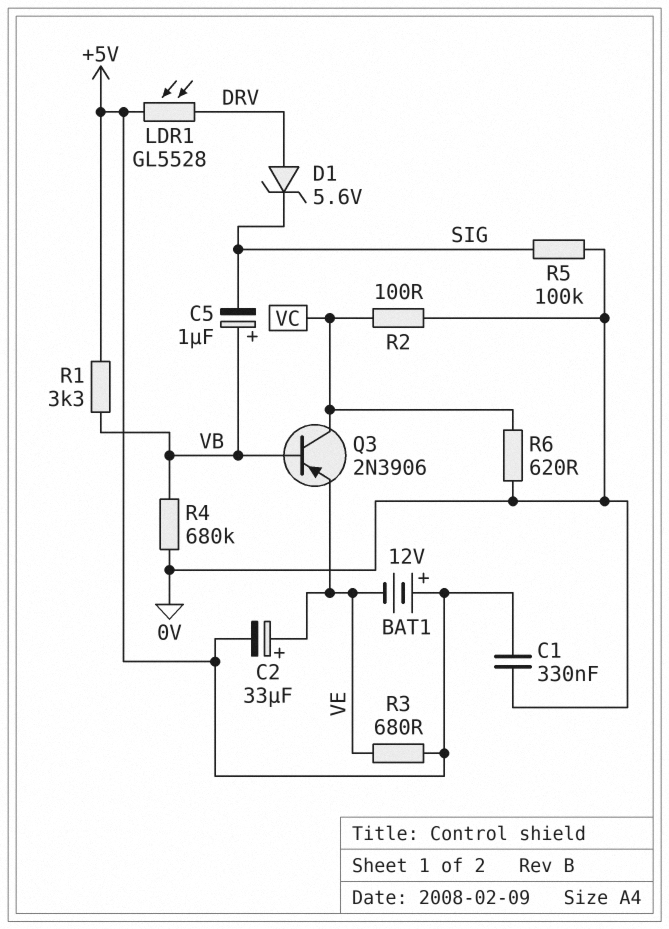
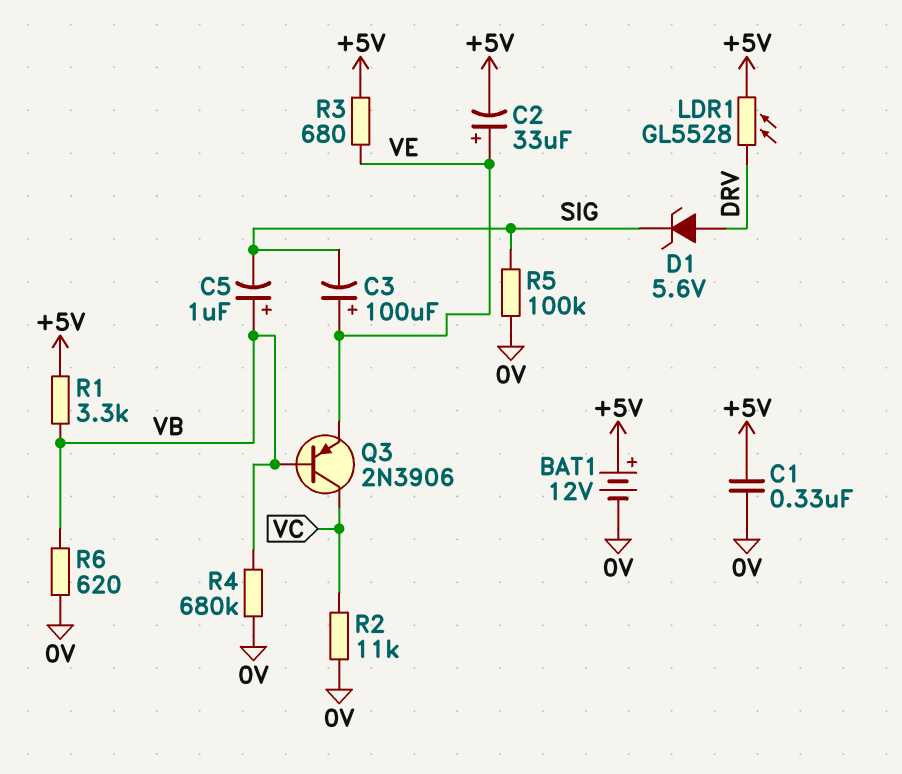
BAT1: 12V (plus +5V, minus VE) -> 12V (plus +5V, minus 0V)
C3: none -> 100uF (plus VE, minus SIG)
R2: 100 (0V, VC) -> 11k (0V, VC)
R6: 620 (0V, VC) -> 620 (0V, VB)

